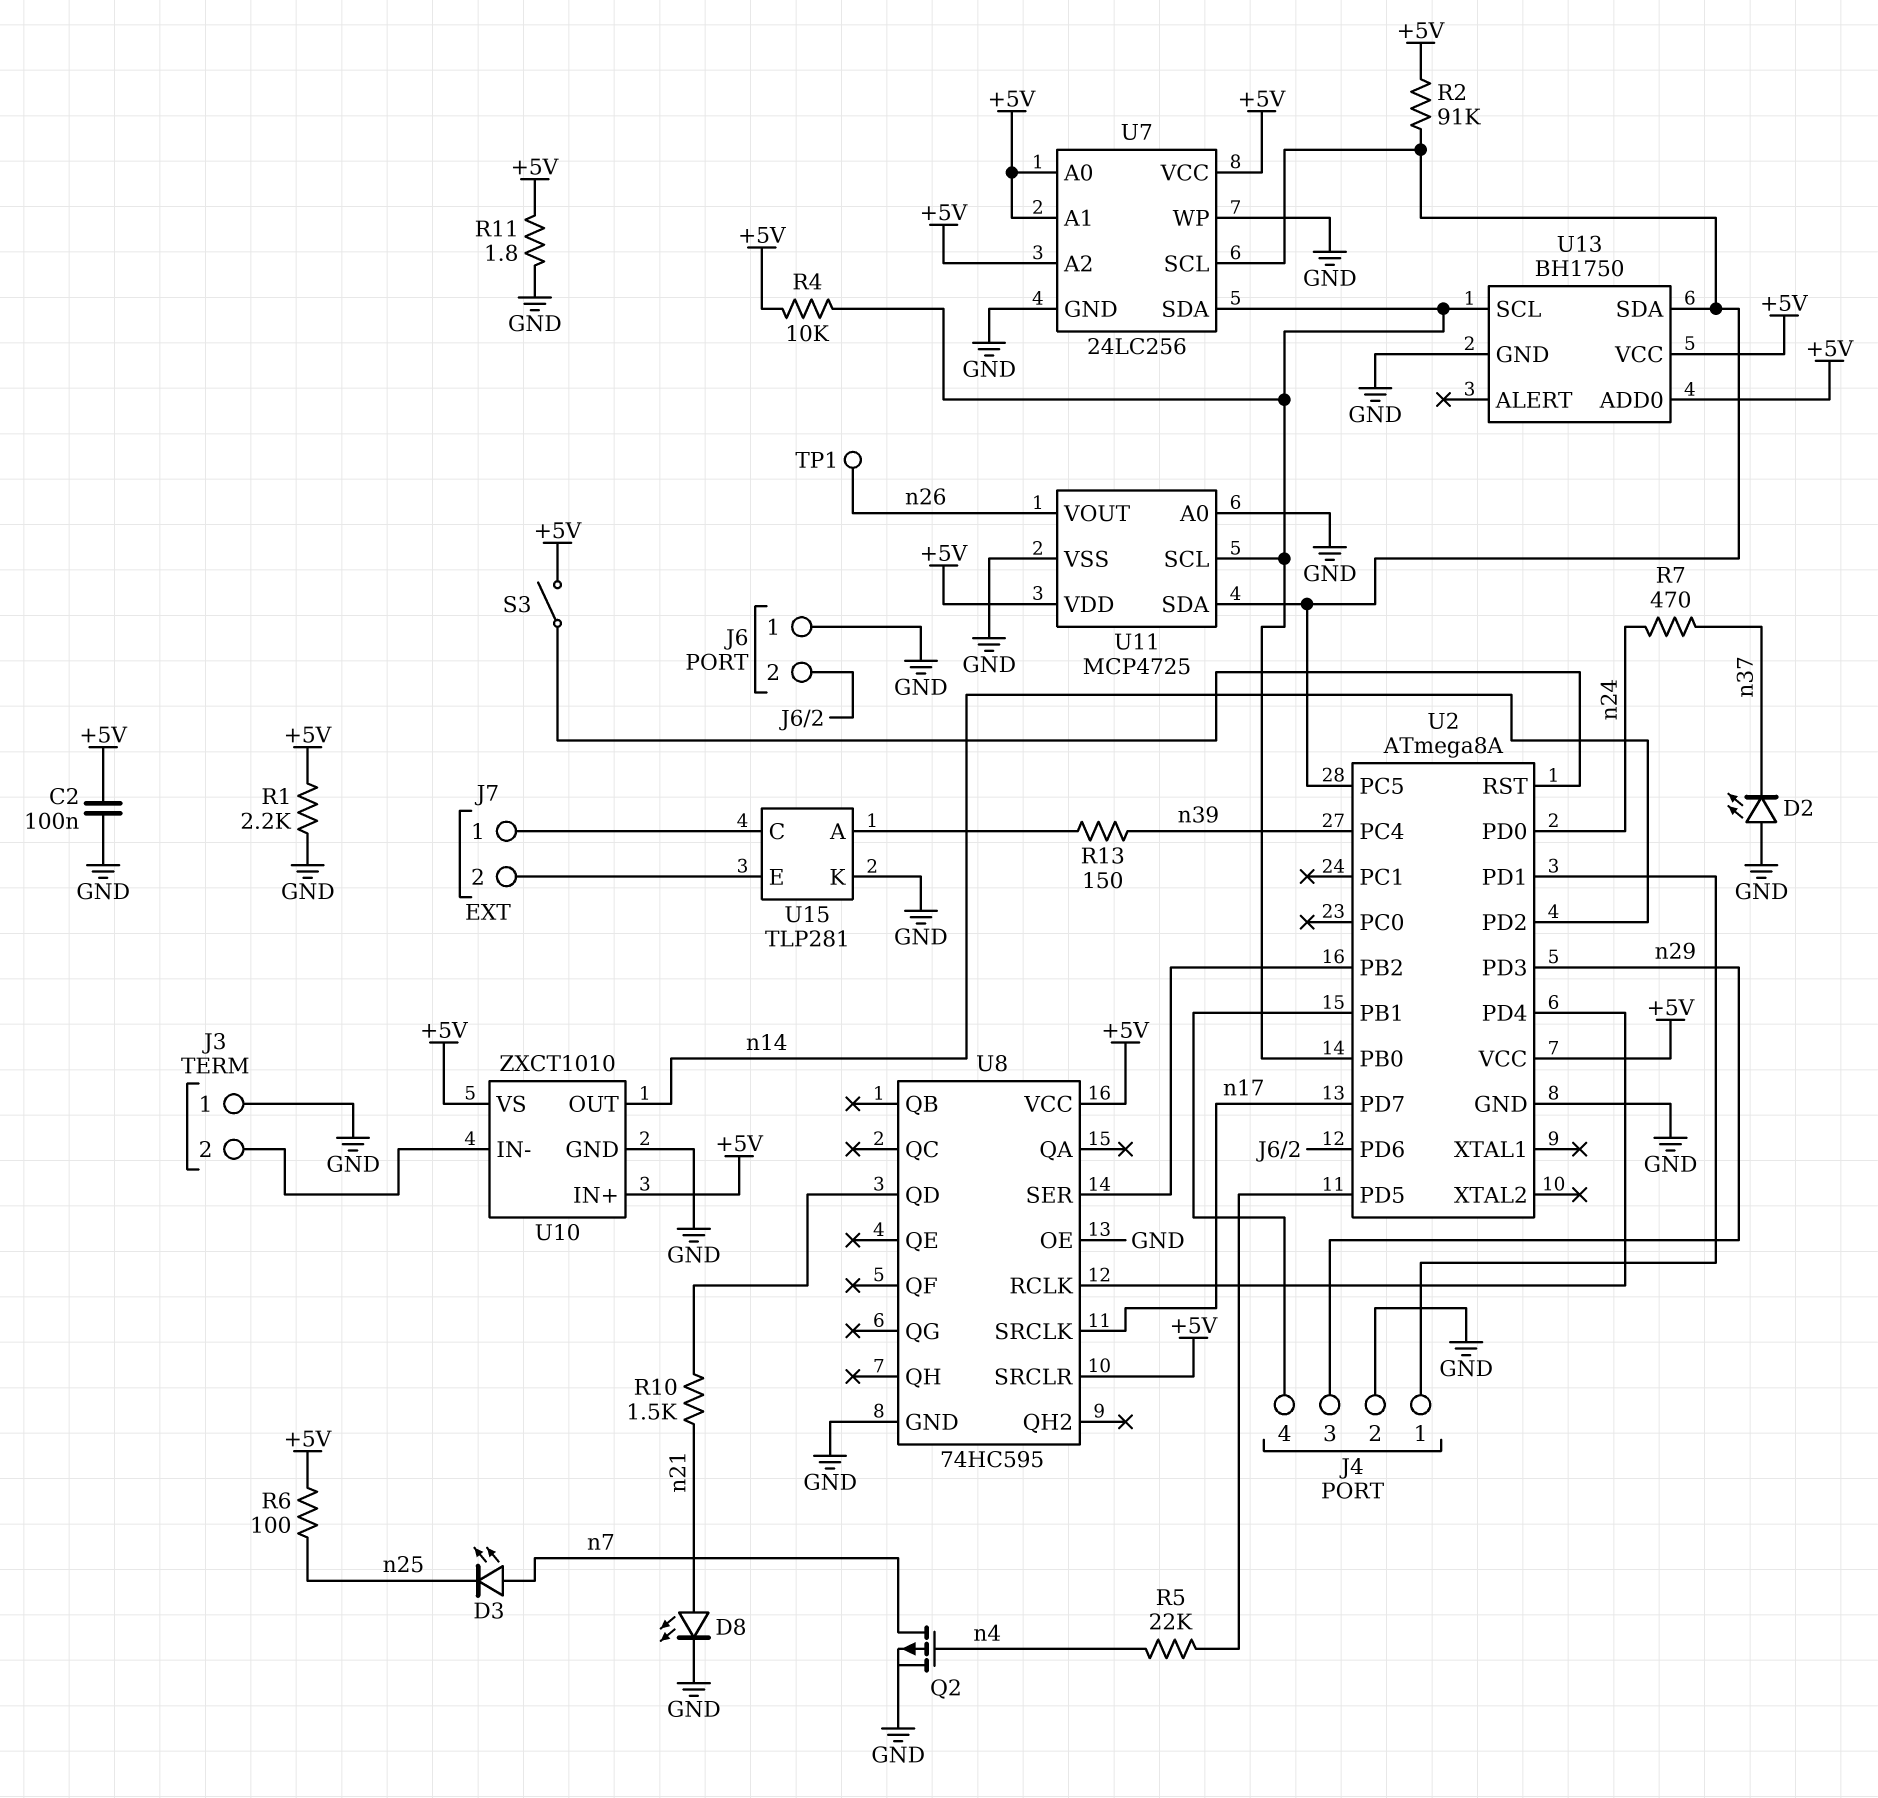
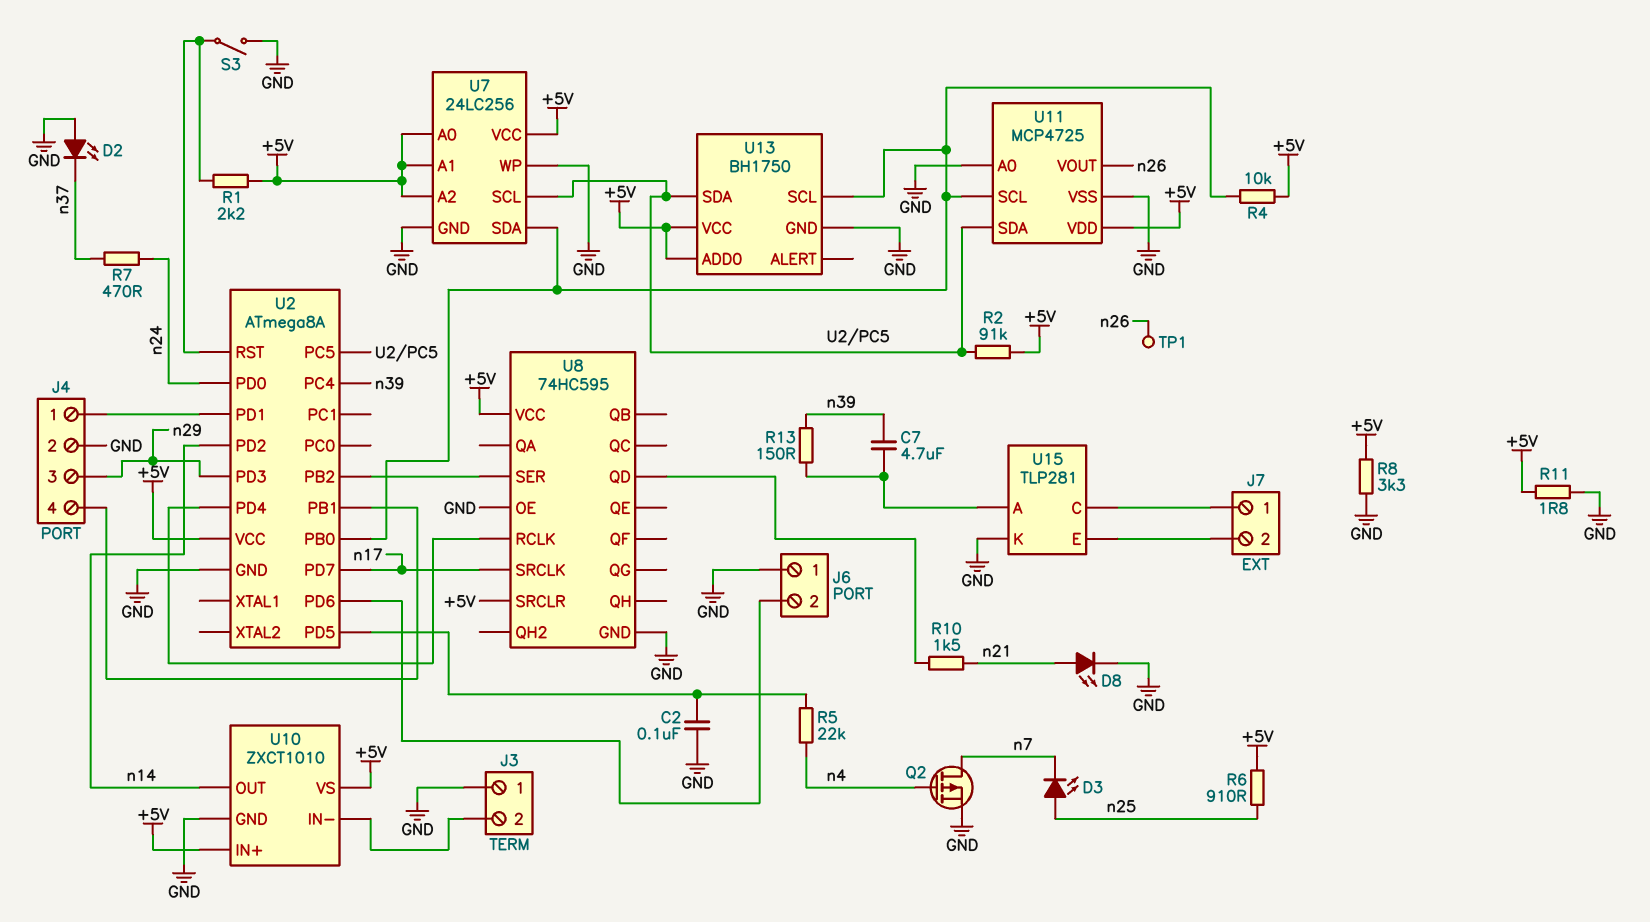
C2: 100nF (+5V, GND) -> 100nF (GND, U2/PD5)
C7: none -> 4.7uF (U15/A, n39)
D3: LED (A n7, K n25) -> LED (A n25, K n7)
R1: 2.2k (+5V, GND) -> 2.2k (+5V, U2/RST)
R6: 100 (+5V, n25) -> 910 (+5V, n25)
R8: none -> 3.3k (+5V, GND)
S3: switch (+5V, U2/RST) -> switch (GND, U2/RST)

